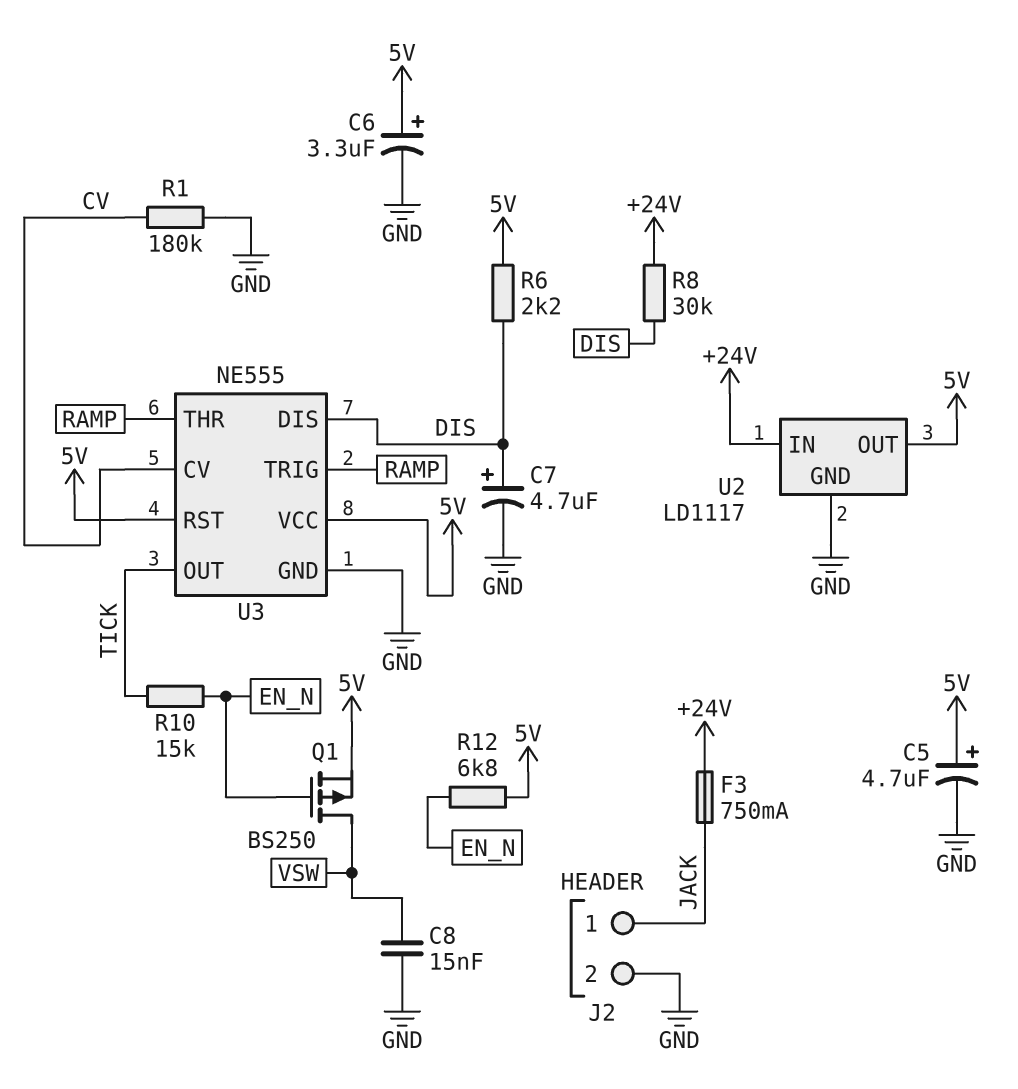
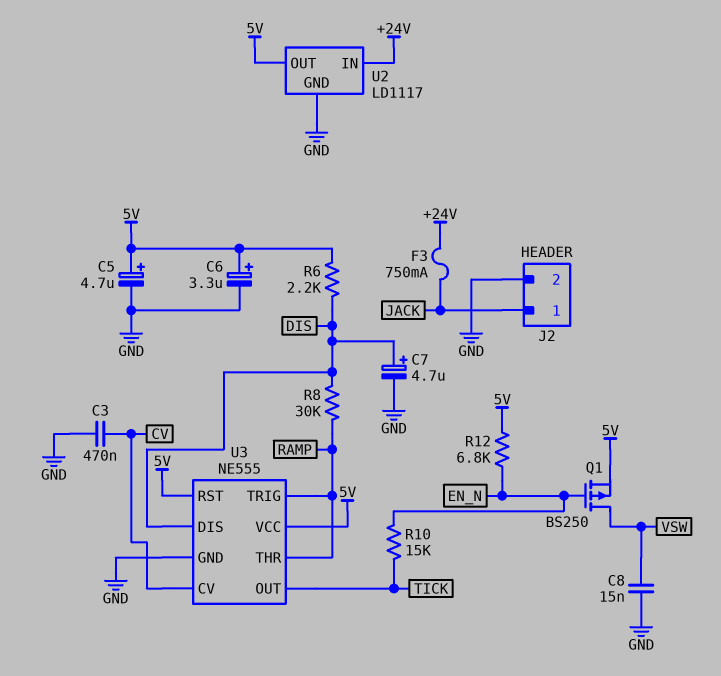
C3: none -> 470nF (CV, GND)
R1: 180k (CV, GND) -> none
R8: 30k (+24V, DIS) -> 30k (DIS, RAMP)

